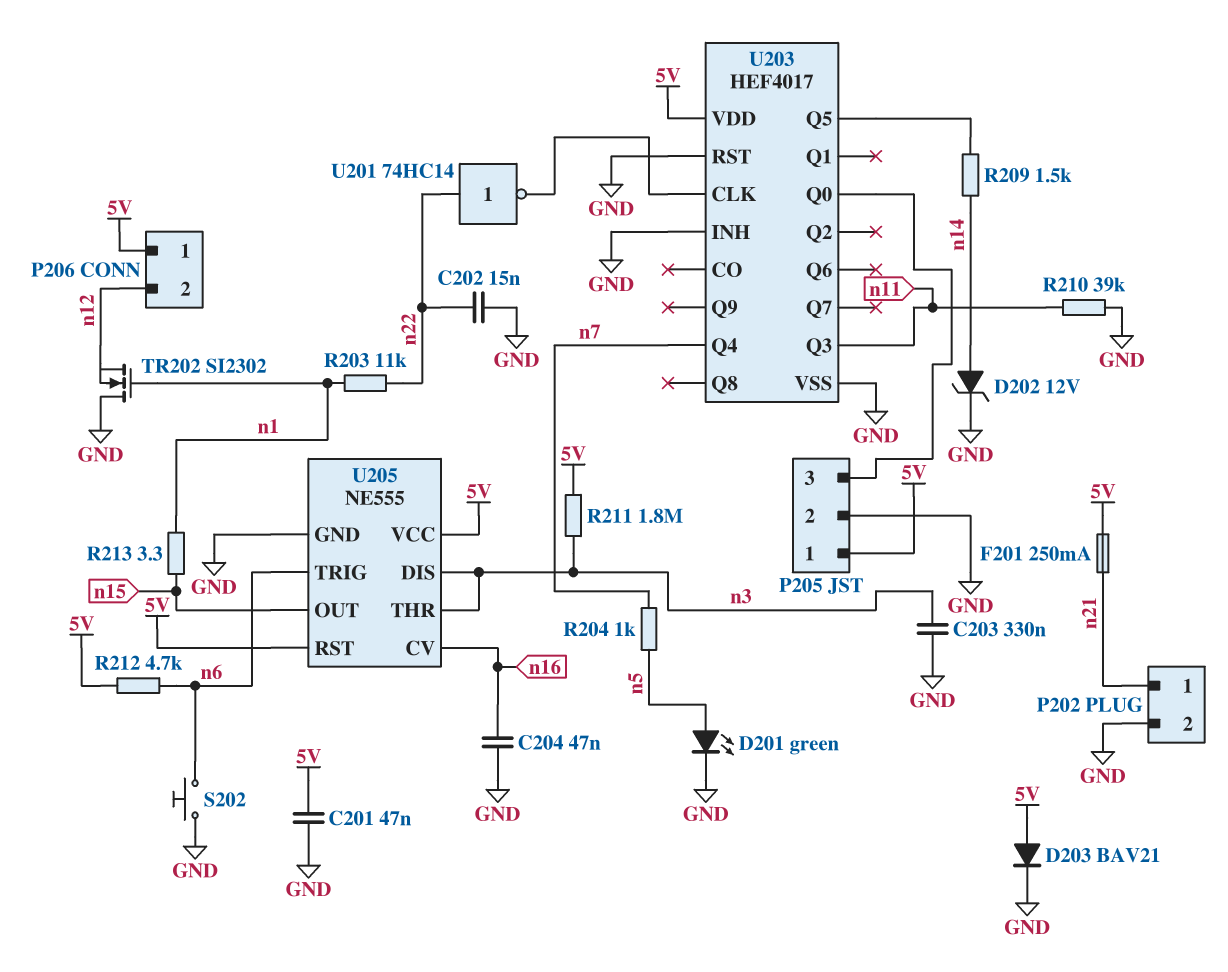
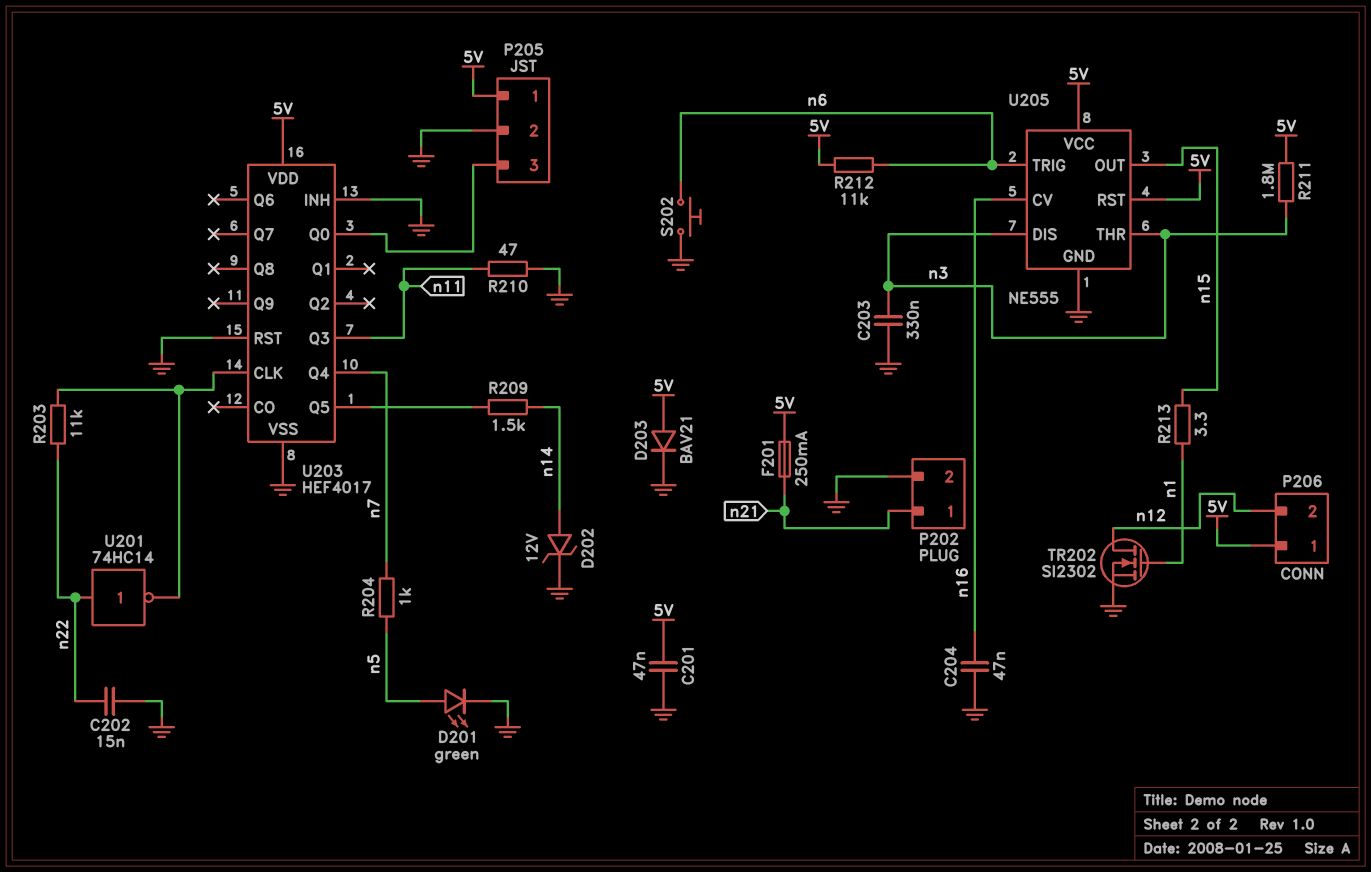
R203: 11k (n1, n22) -> 11k (U203/CLK, n22)
R210: 39k (GND, n11) -> 47 (GND, n11)
R212: 4.7k (5V, n6) -> 11k (5V, n6)
TR202: NMOS SI2302 (G n1, D GND, S n12) -> NMOS SI2302 (G n1, D n12, S GND)

